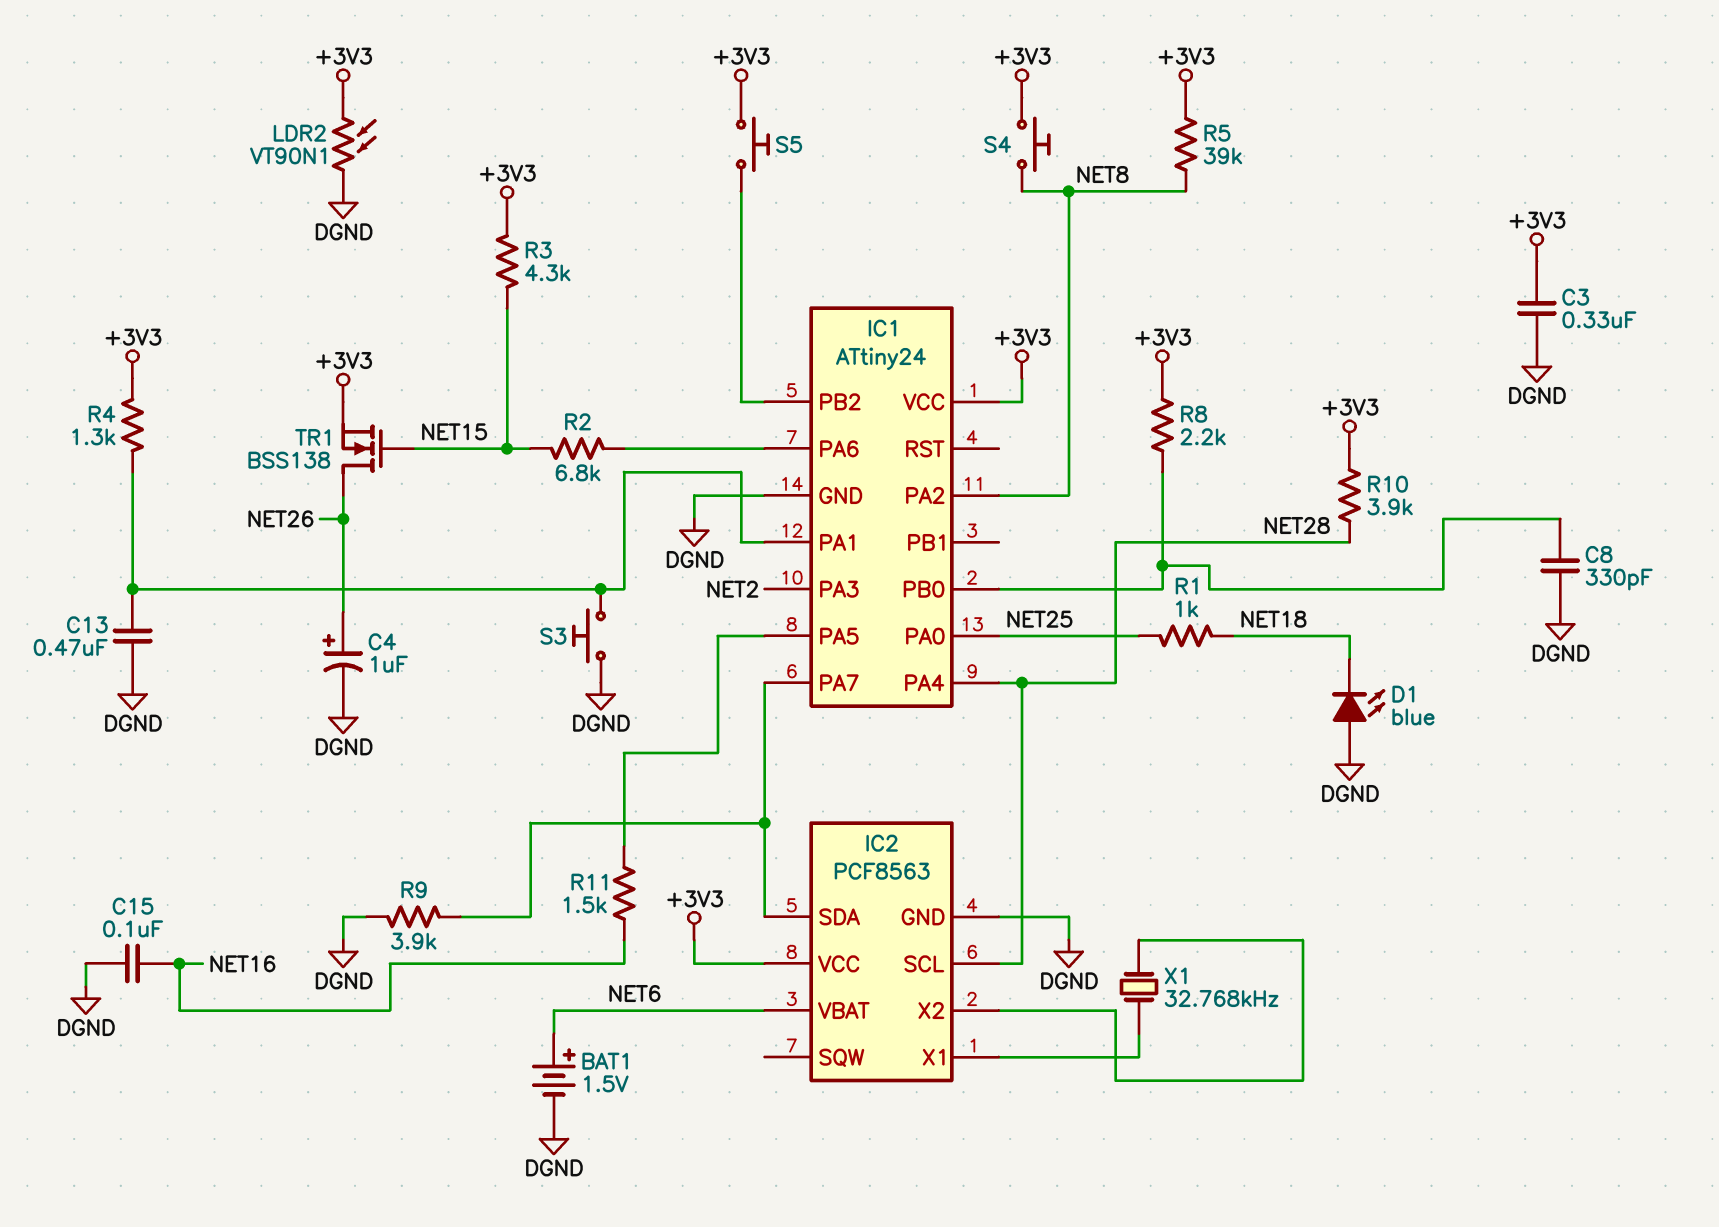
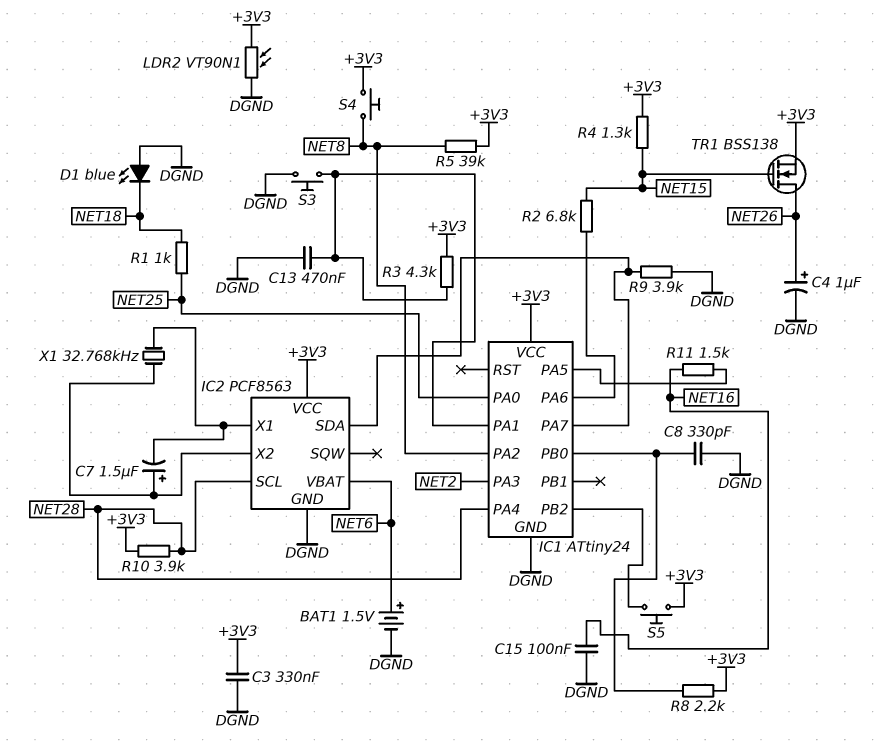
C7: none -> 1.5uF (plus IC2/X2, minus IC2/X1)
R3: 4.3k (+3V3, NET15) -> 4.3k (+3V3, IC1/PA1)
R4: 1.3k (+3V3, IC1/PA1) -> 1.3k (+3V3, NET15)

